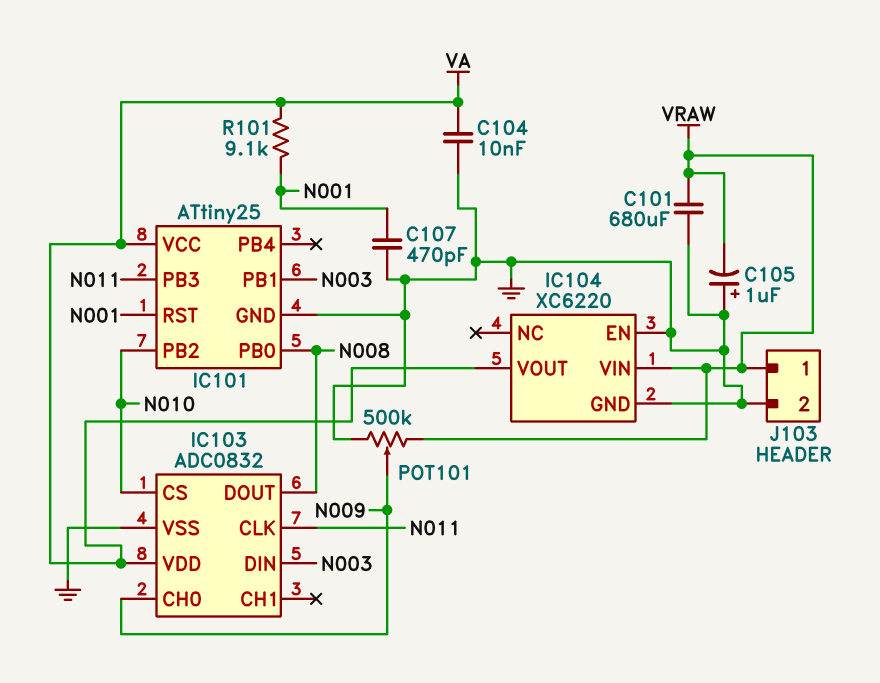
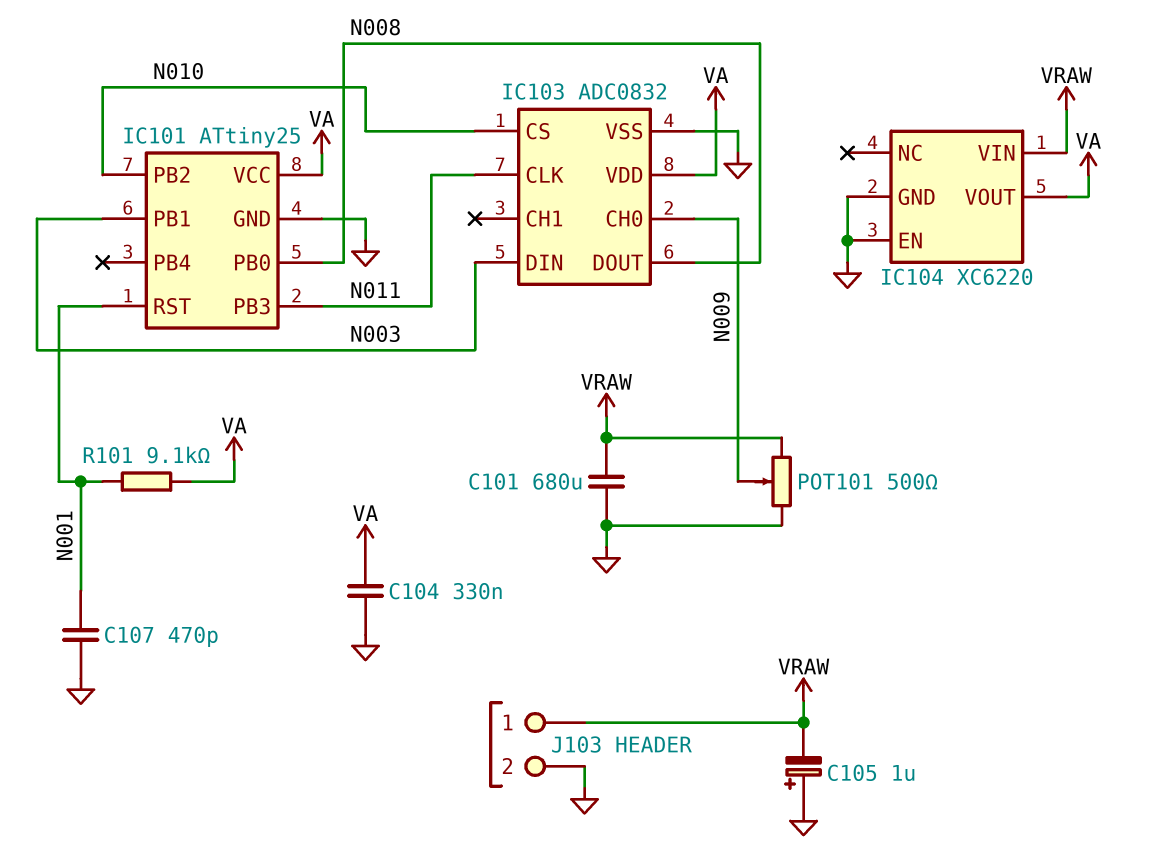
C104: 10nF (GND, VA) -> 330nF (GND, VA)
POT101: 500k (GND, VRAW, wiper N009) -> 500 (GND, VRAW, wiper N009)

